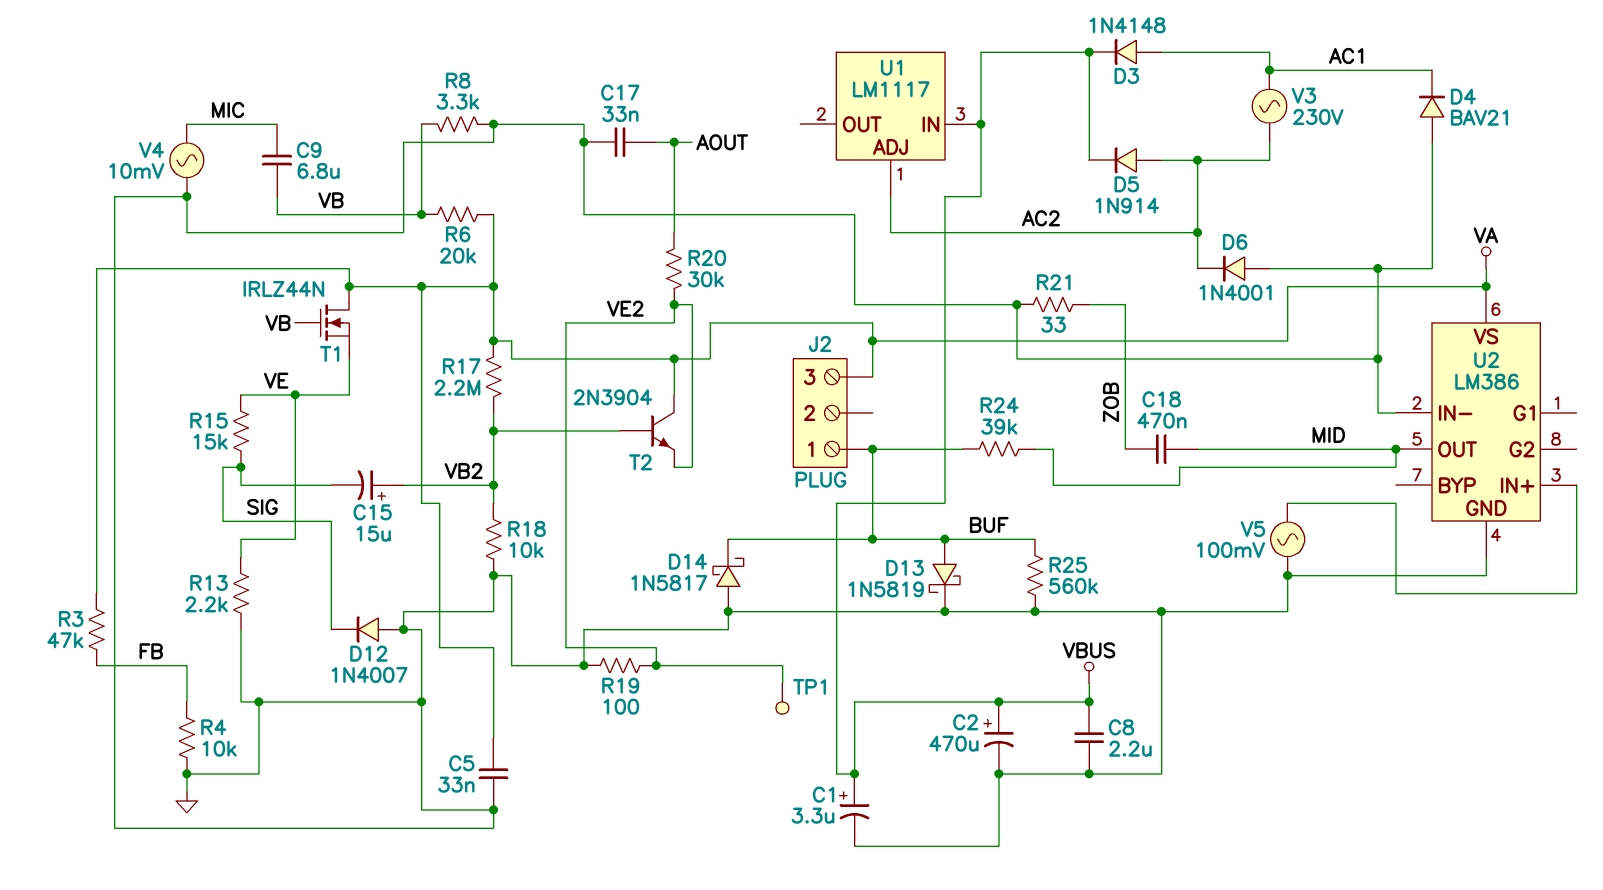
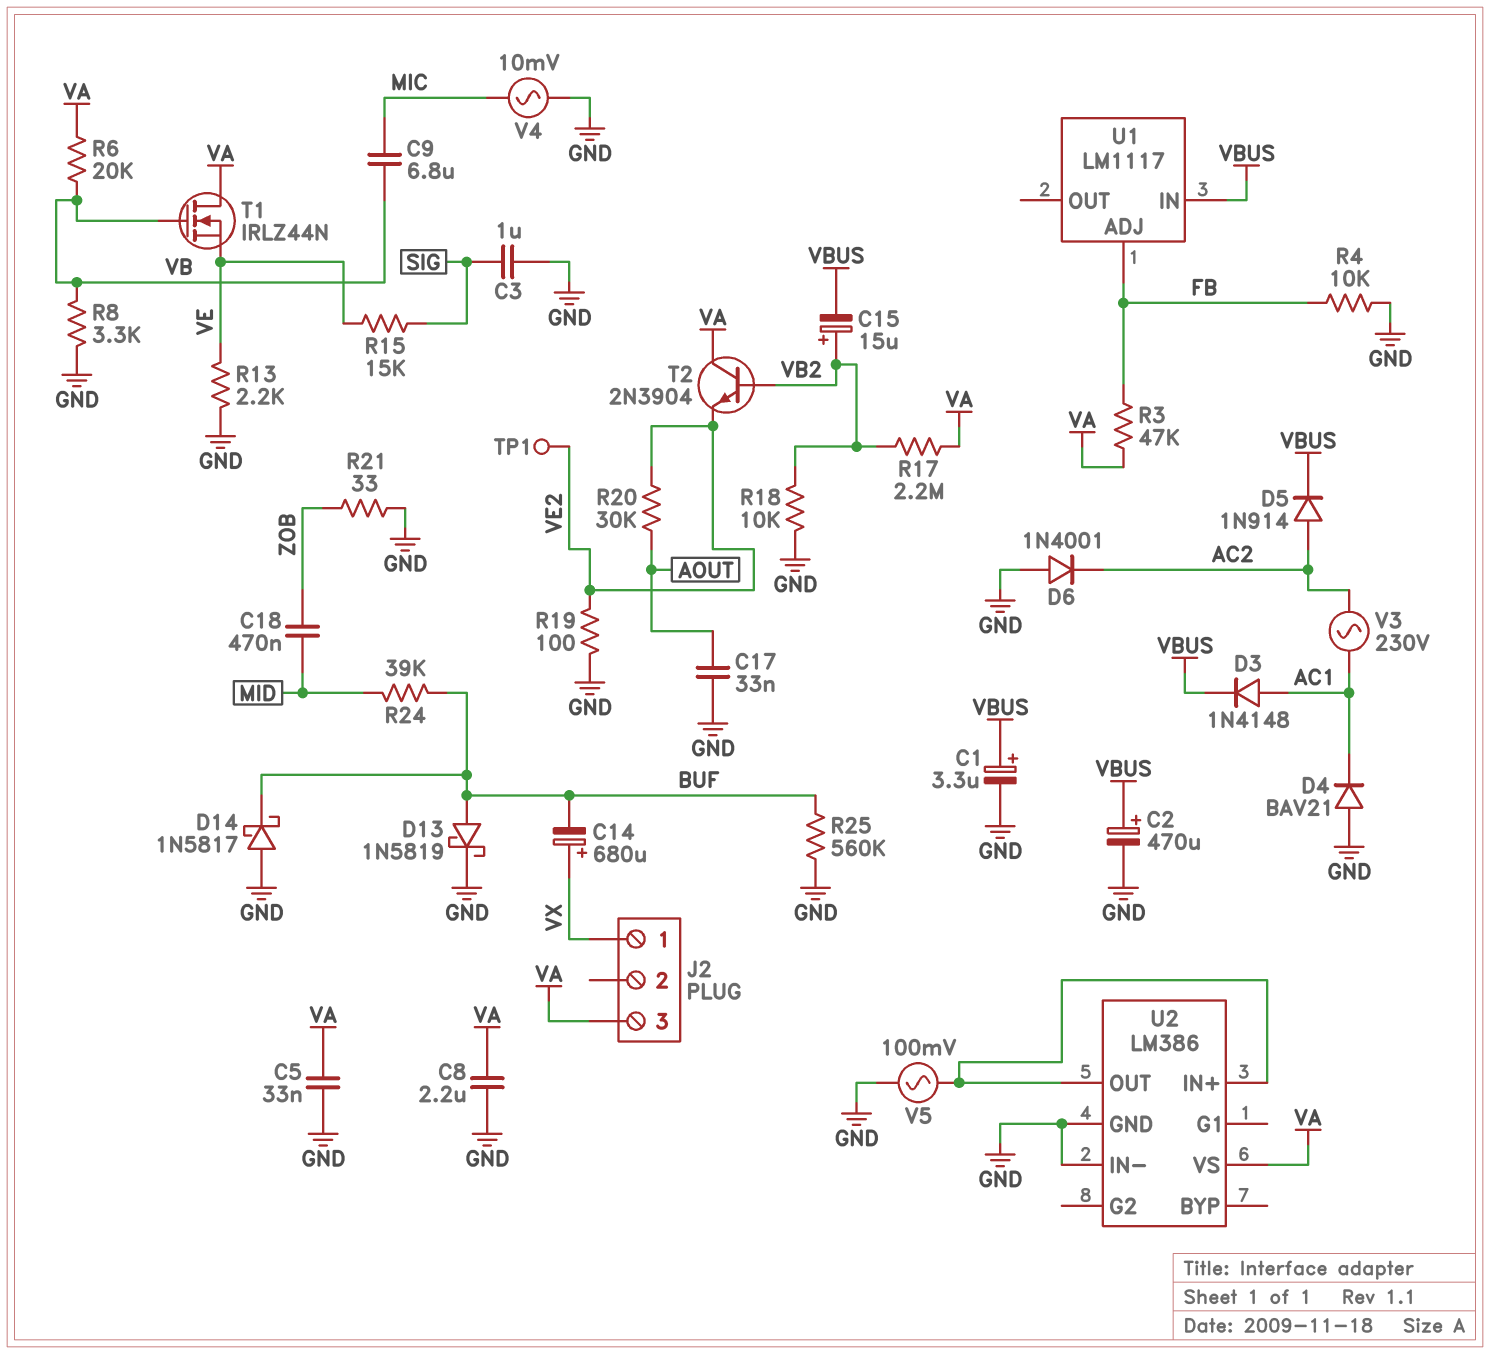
C3: none -> 1uF (GND, SIG)
C8: 2.2uF (GND, VBUS) -> 2.2uF (GND, VA)
C14: none -> 680uF (plus VX, minus BUF)
C15: 15uF (plus VB2, minus SIG) -> 15uF (plus VB2, minus VBUS)
D12: diode 1N4007 (A GND, K SIG) -> none
J2 pin 1: BUF -> VX
U1 pin ADJ: AC2 -> FB
U2 pin OUT: MID -> U2/IN+

